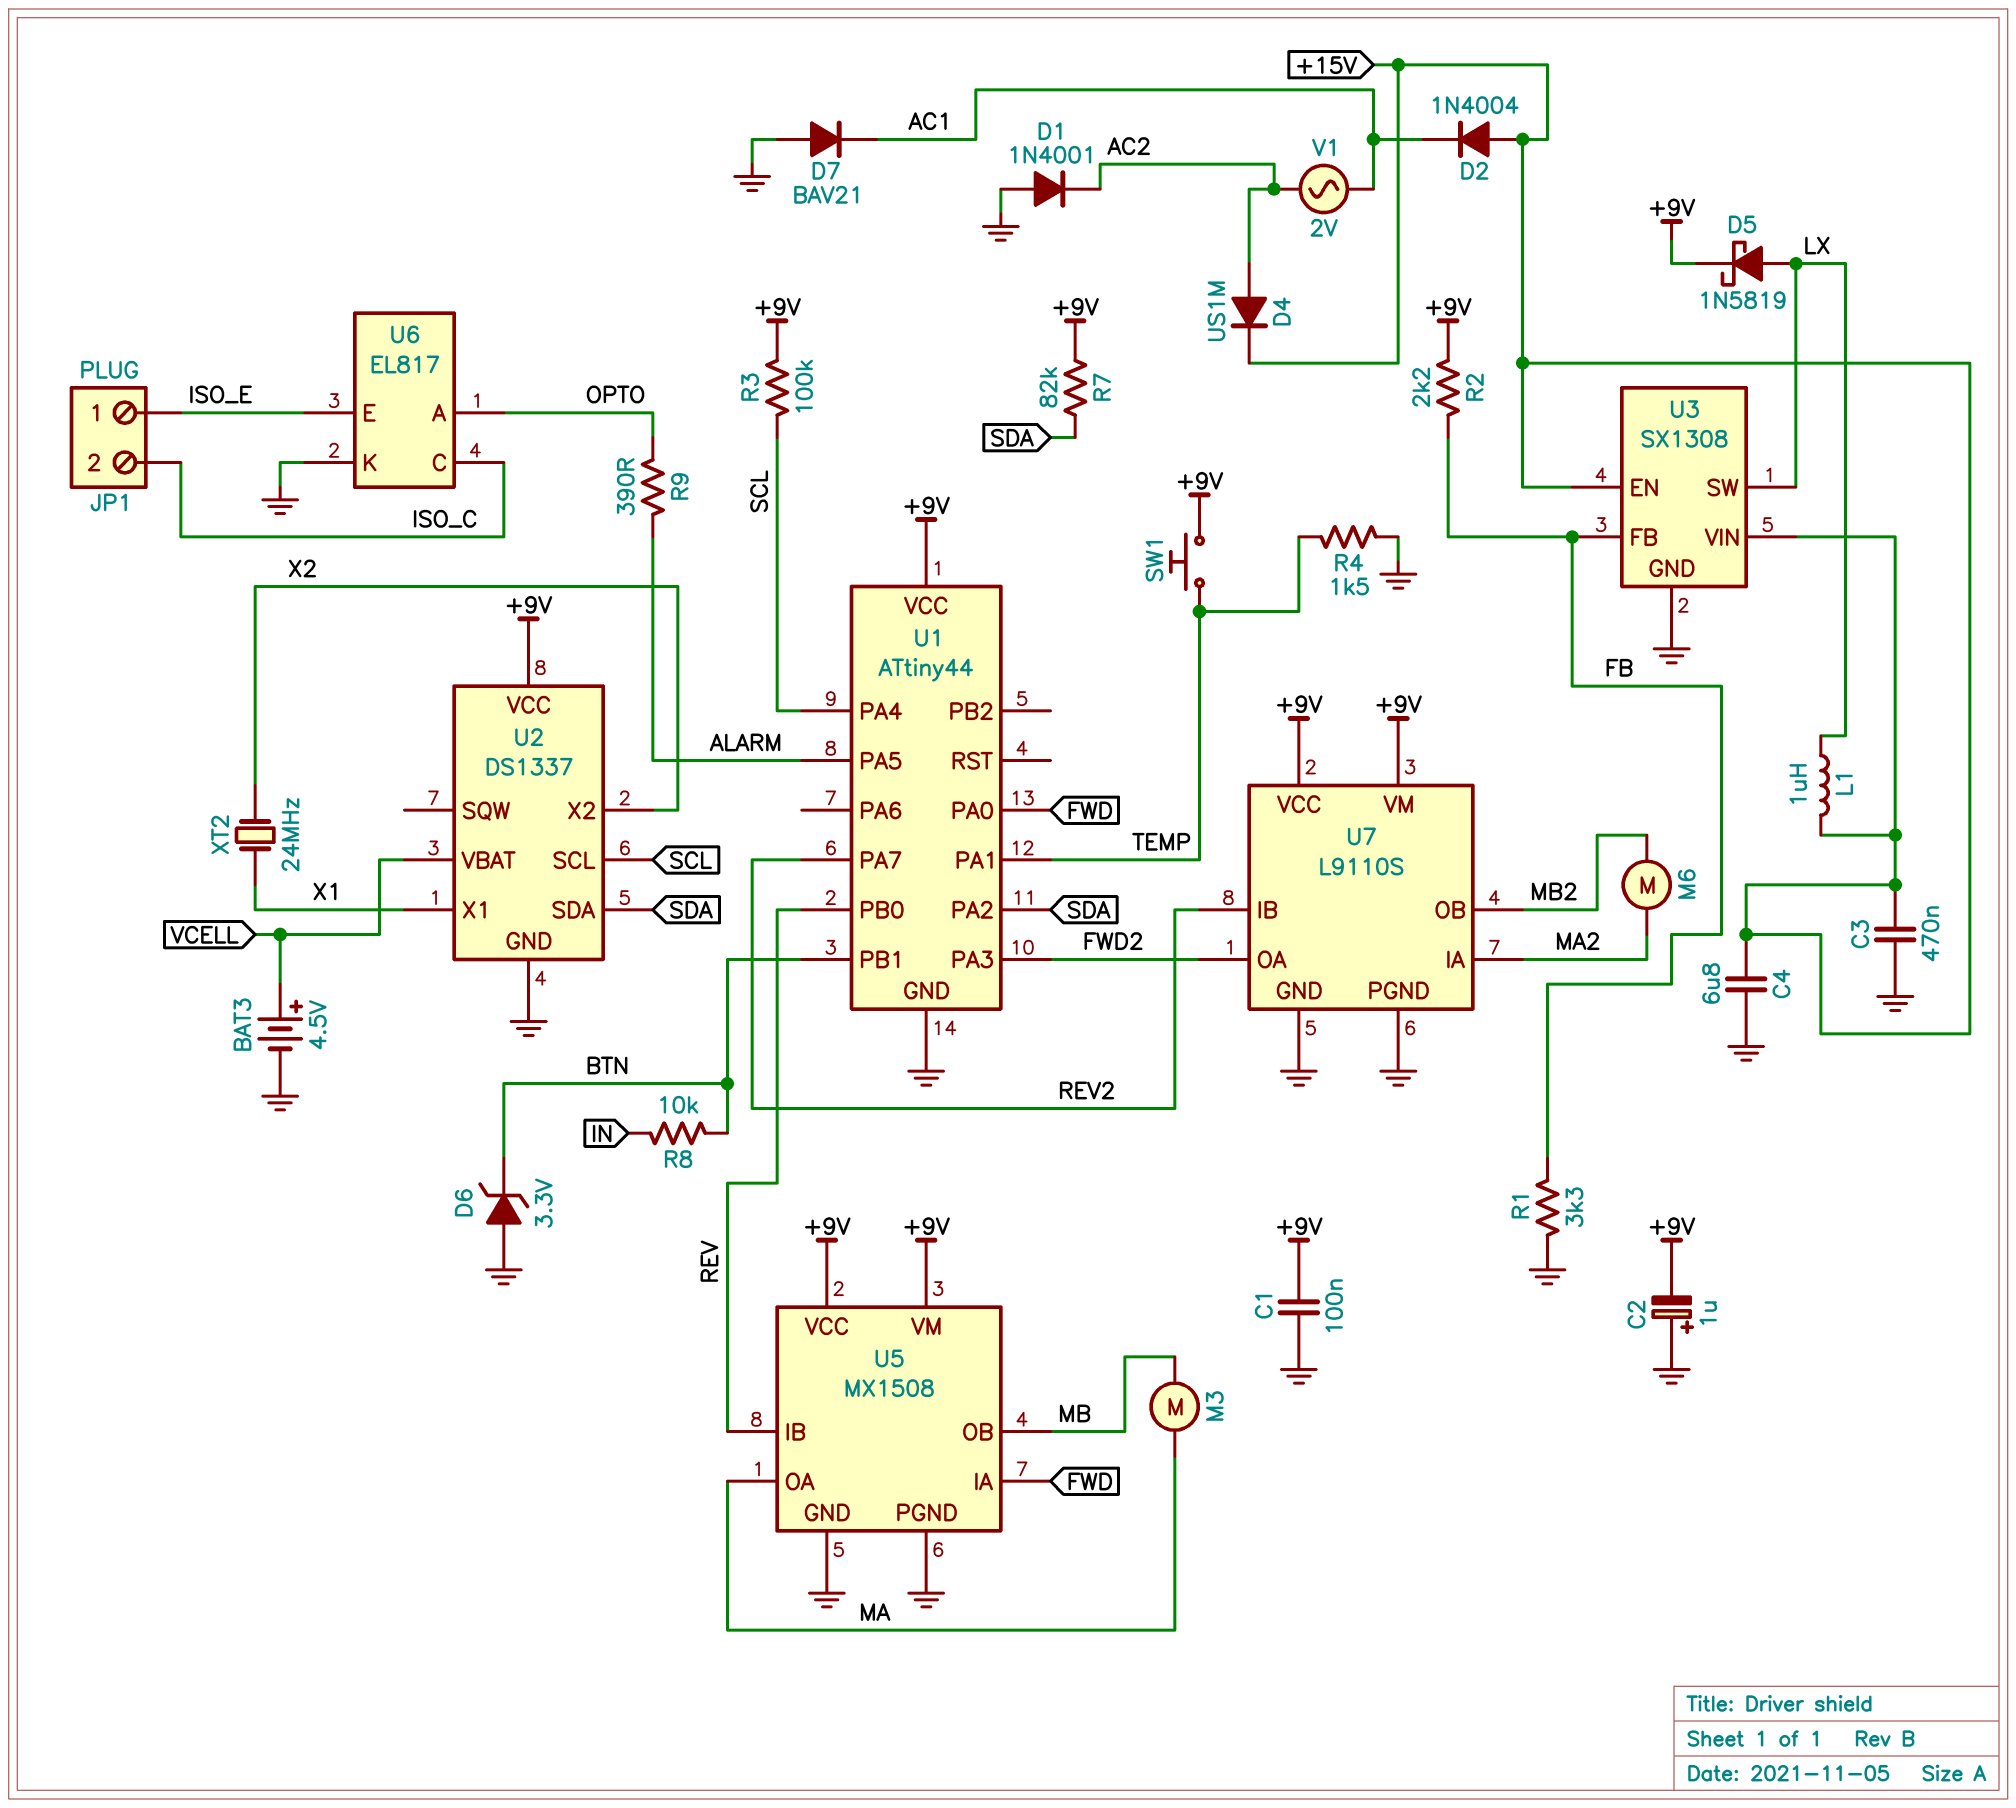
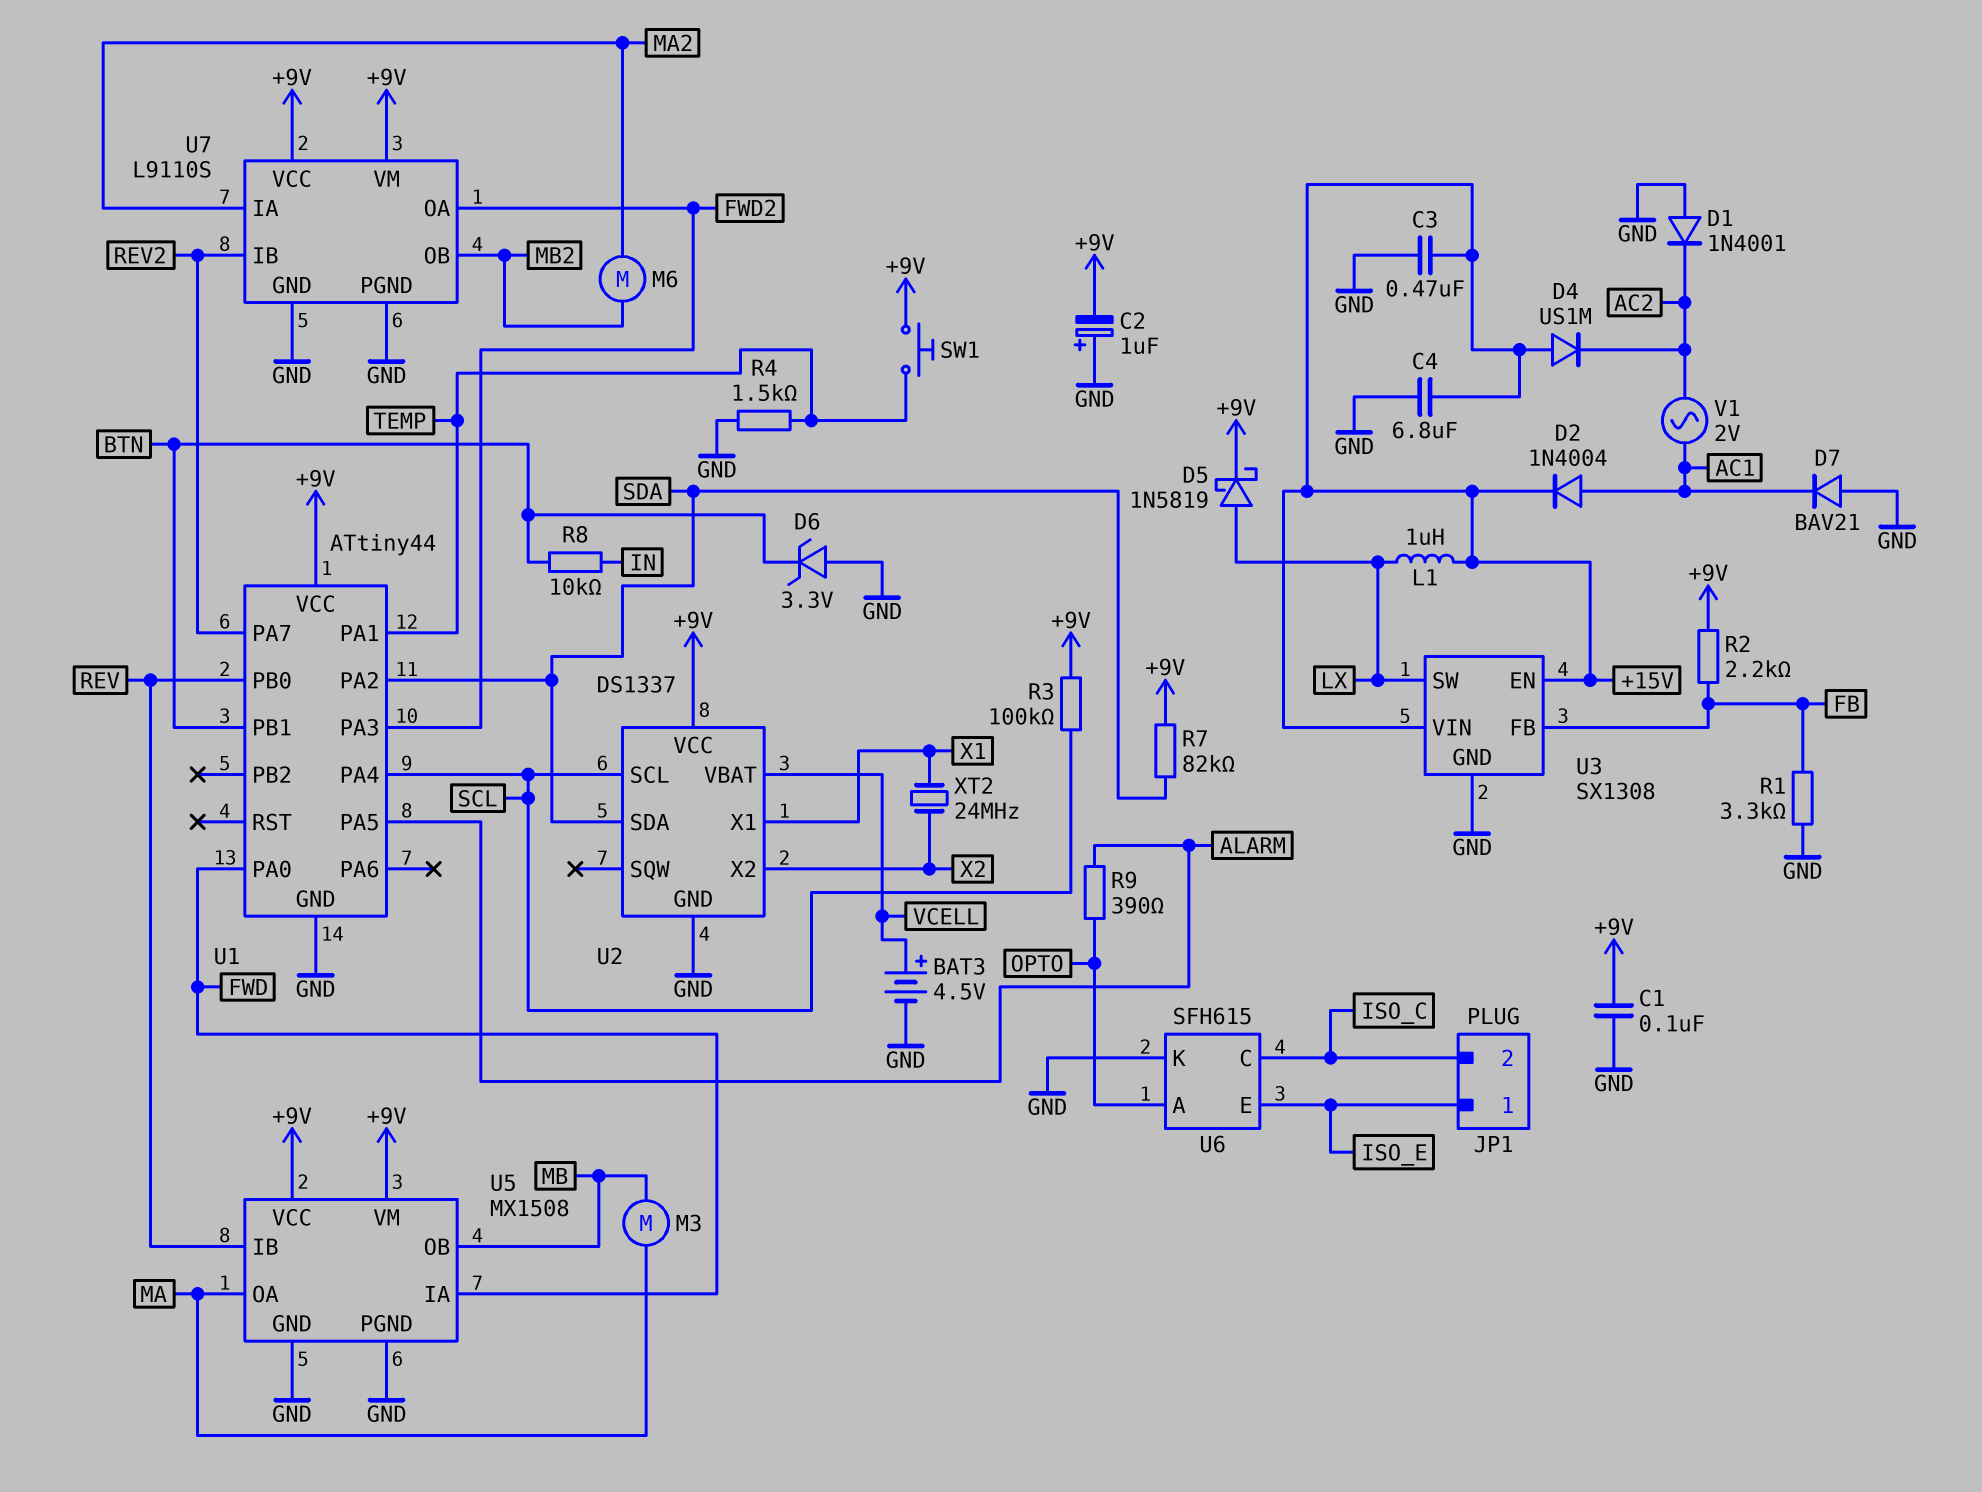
D2: diode 1N4004 (A +15V, K AC1) -> diode 1N4004 (A AC1, K +15V)
D4: diode US1M (A AC2, K +15V) -> diode US1M (A +15V, K AC2)
U6: EL817 -> SFH615

